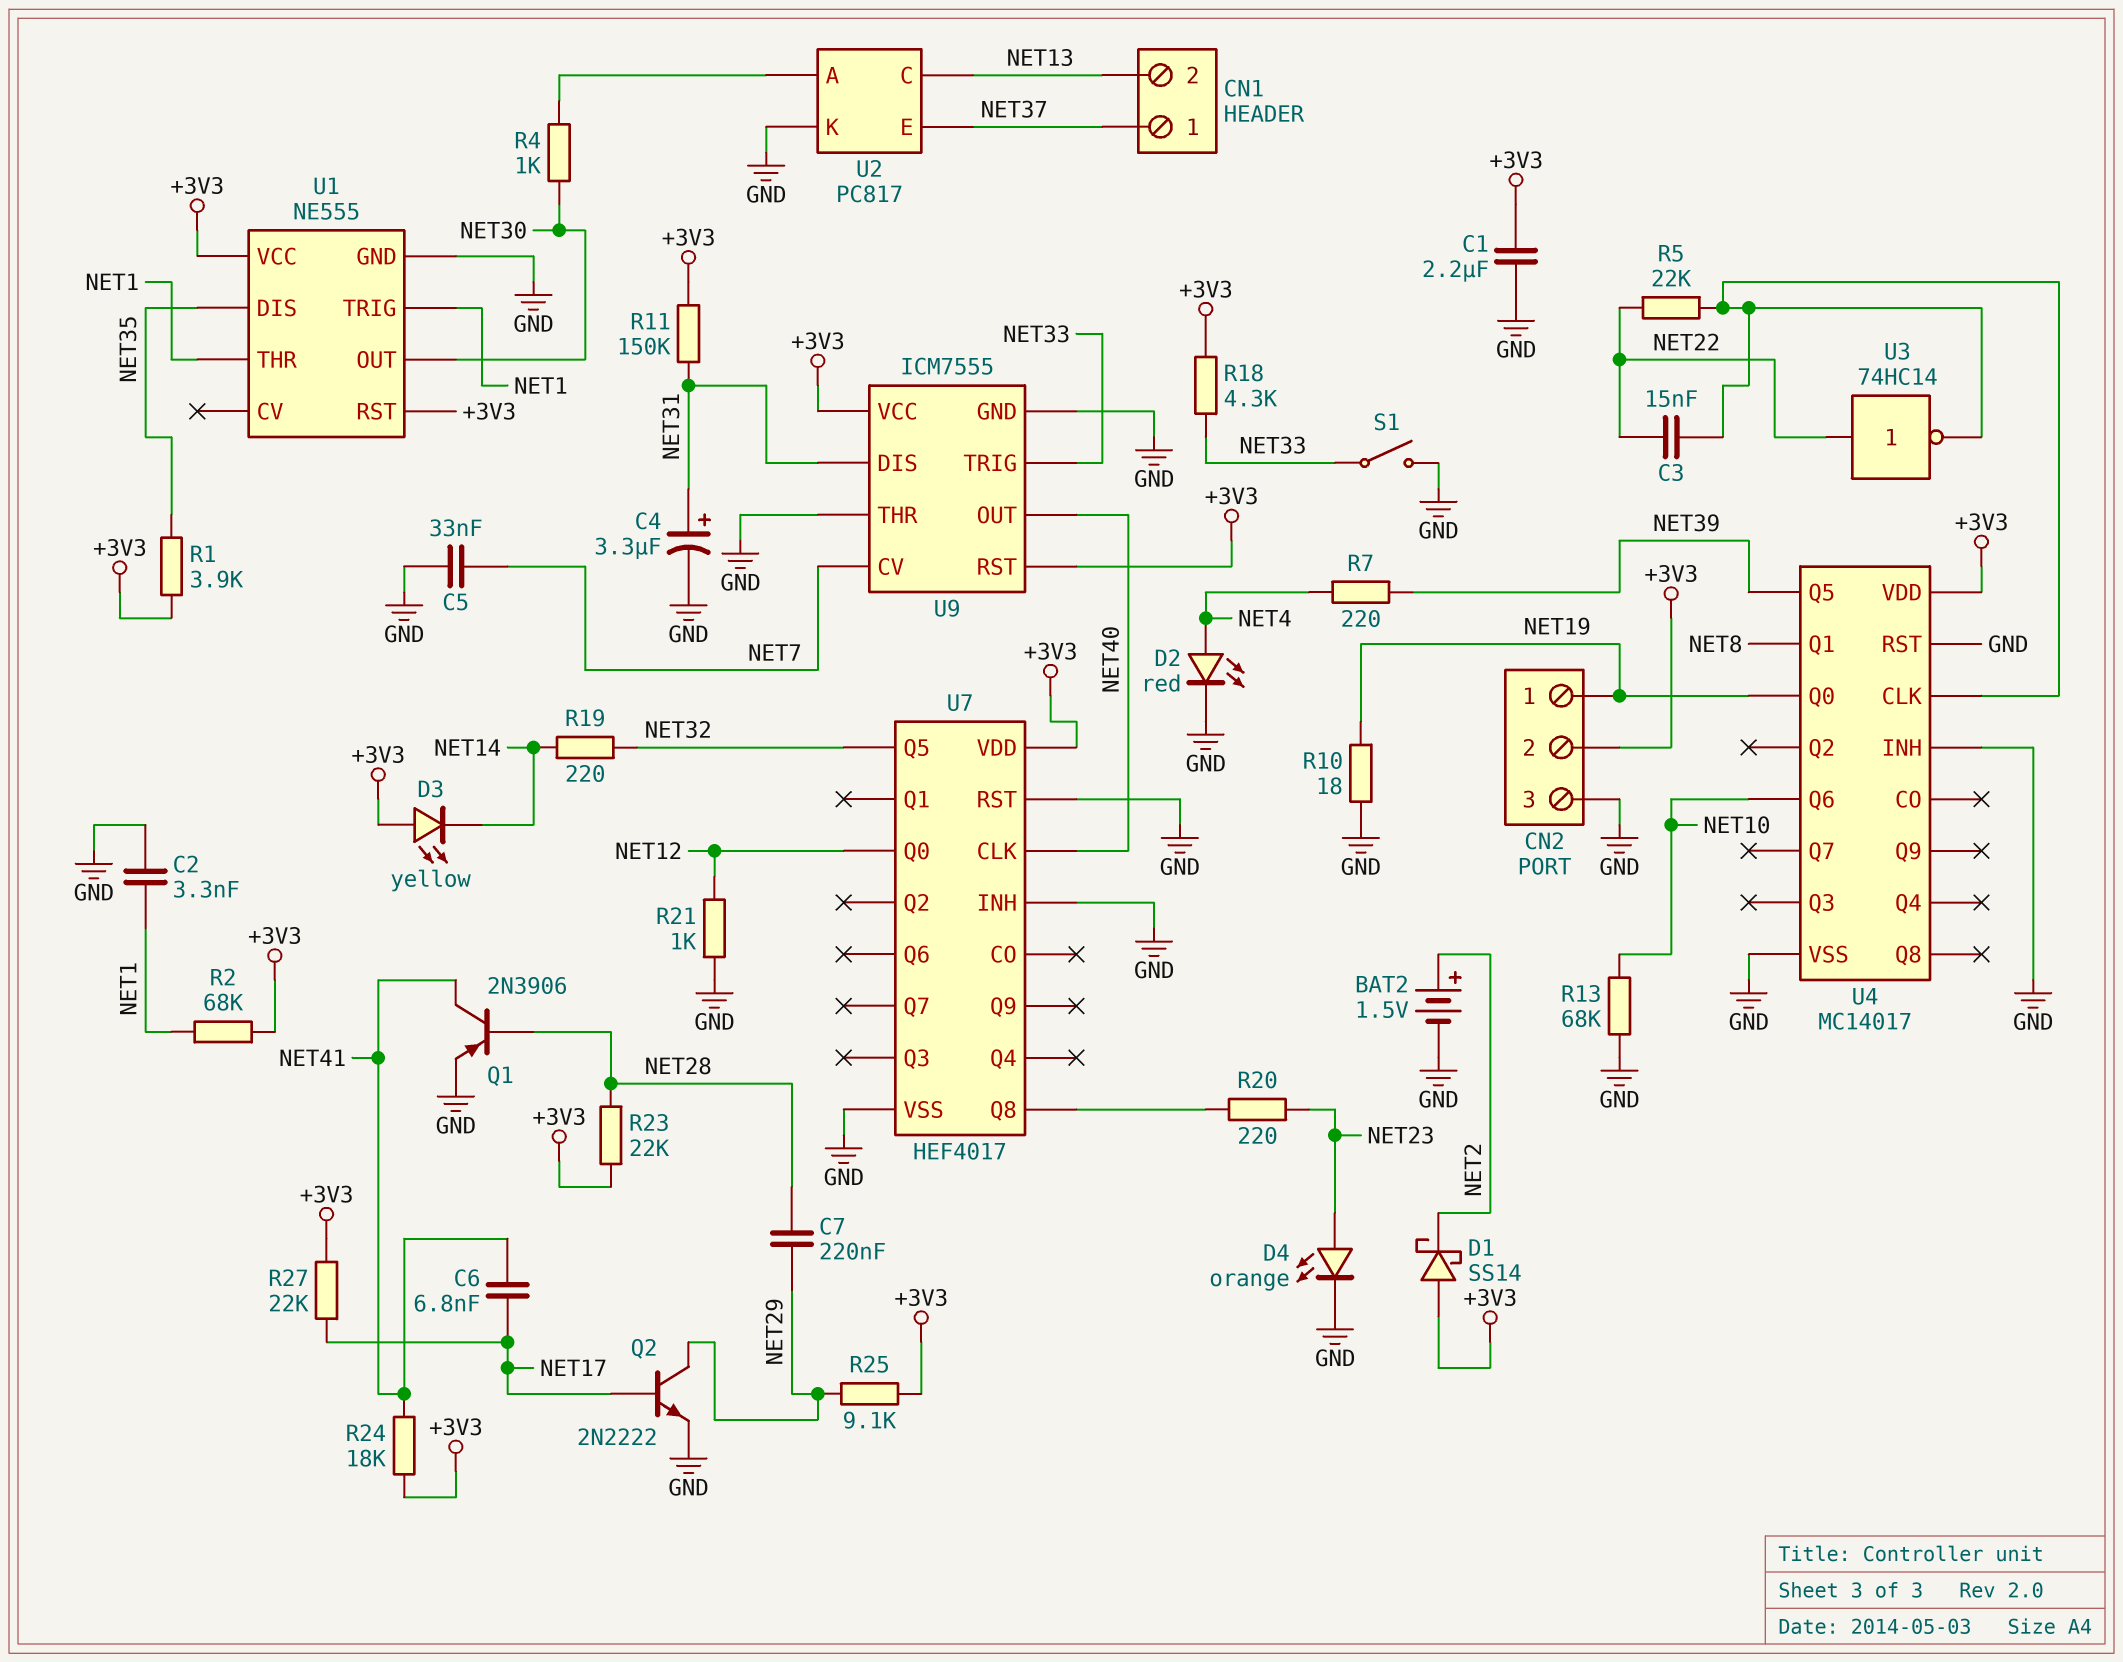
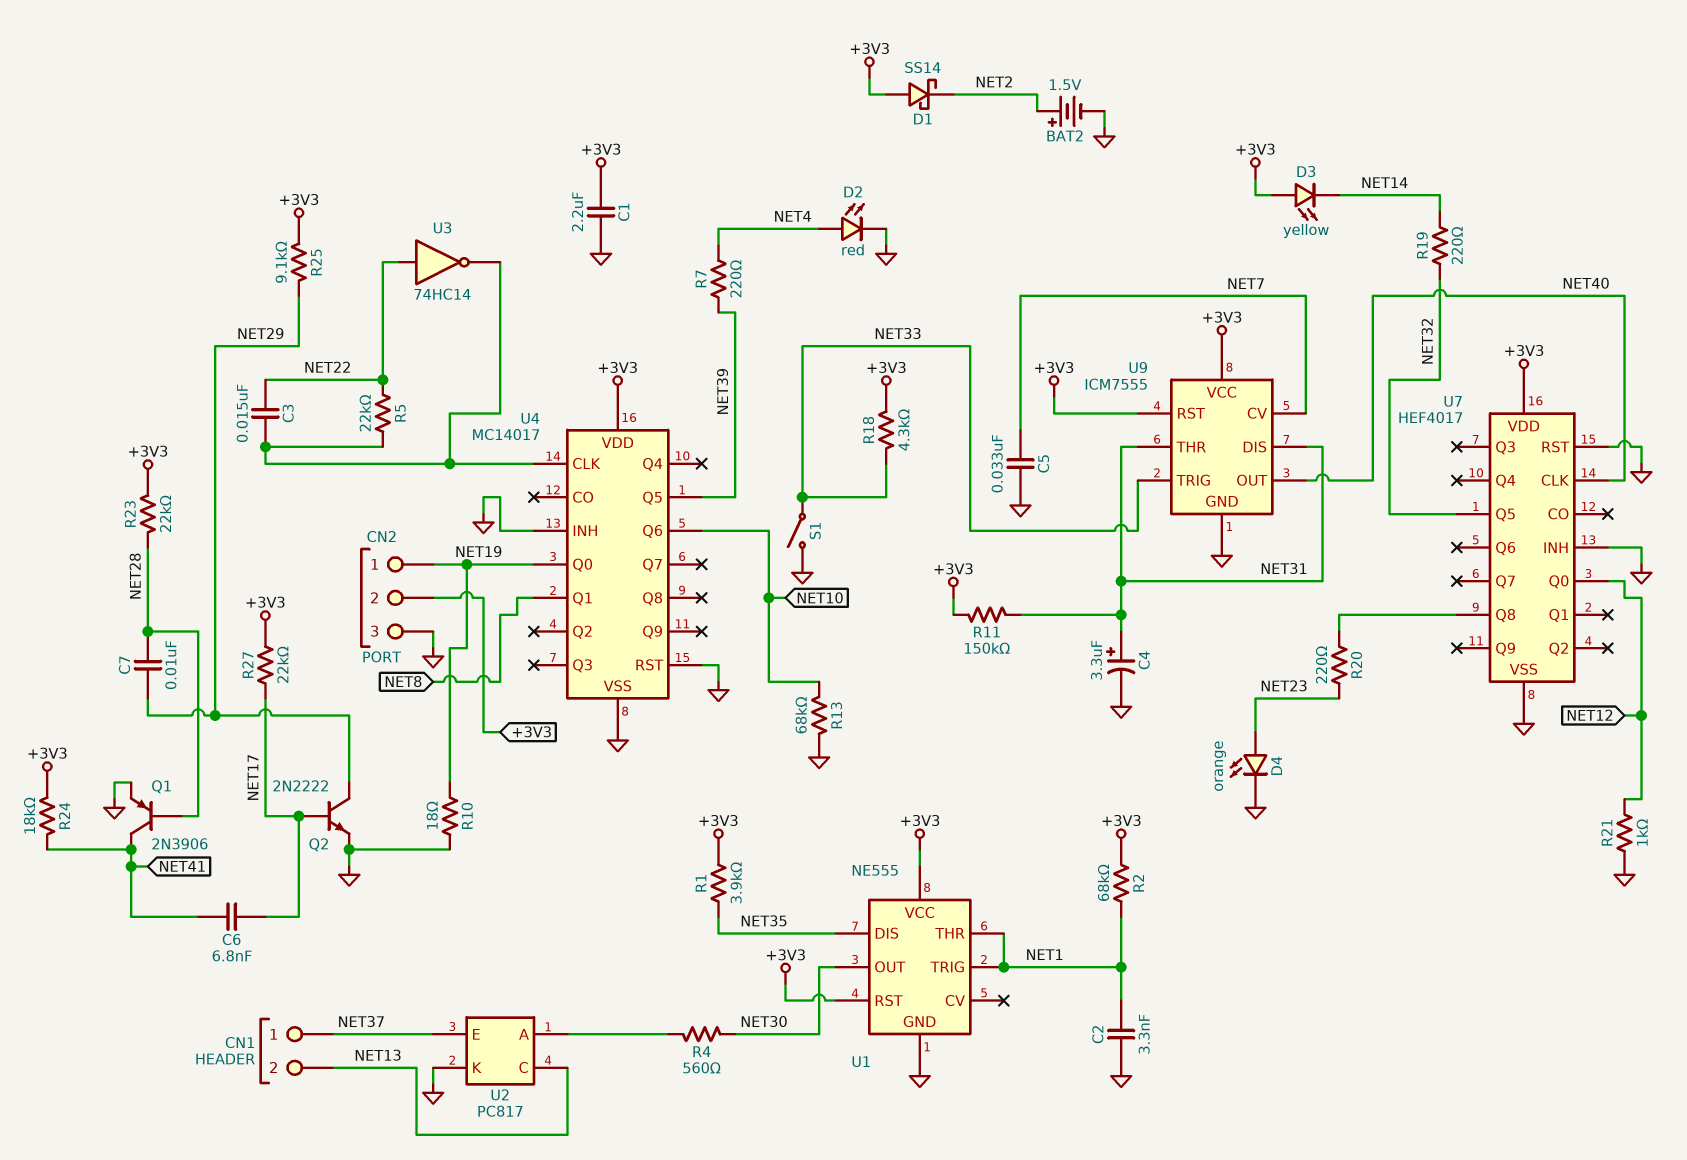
C7: 220nF (NET28, NET29) -> 10nF (NET28, NET29)
R4: 1k (NET30, U2/A) -> 560 (NET30, U2/A)
U9 pin THR: GND -> NET31

